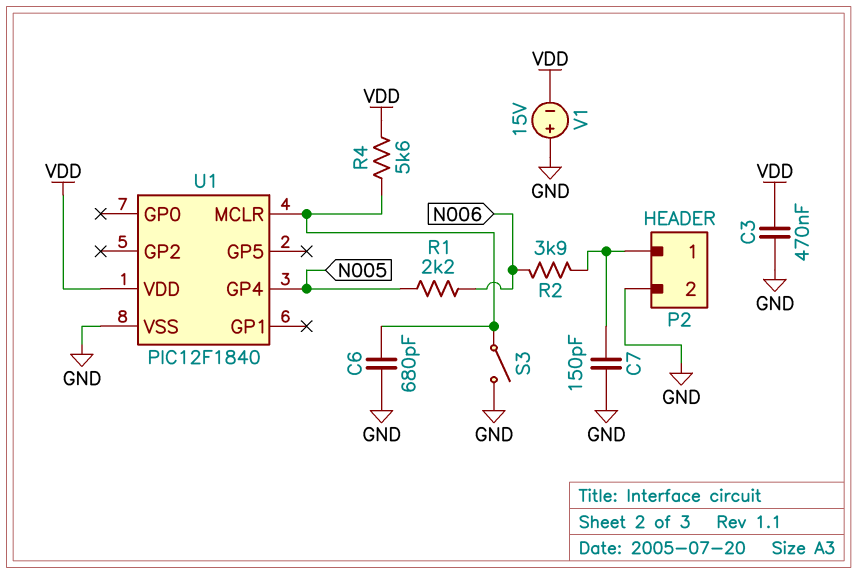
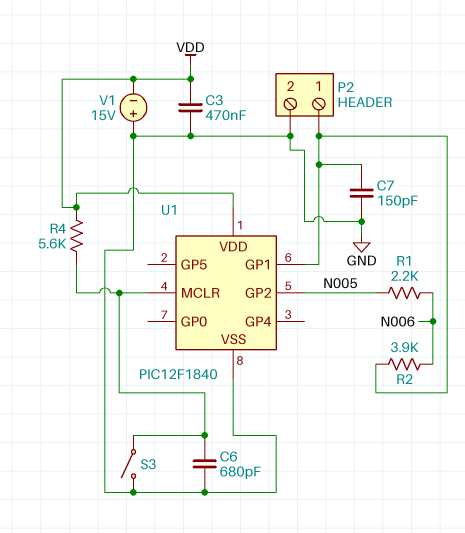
U1 pin GP1: none -> P2/1
U1 pin GP2: none -> N005
U1 pin GP4: N005 -> none

